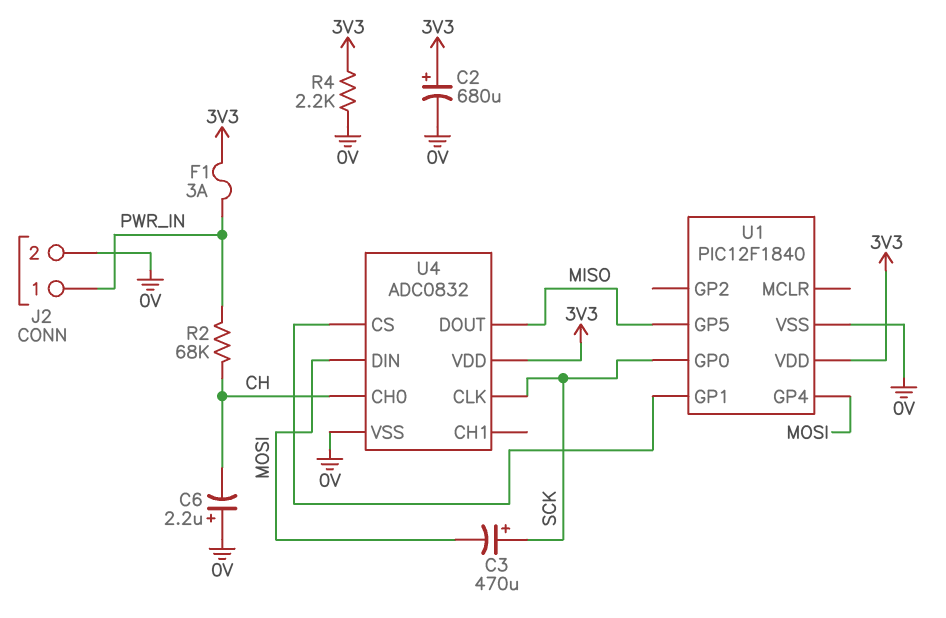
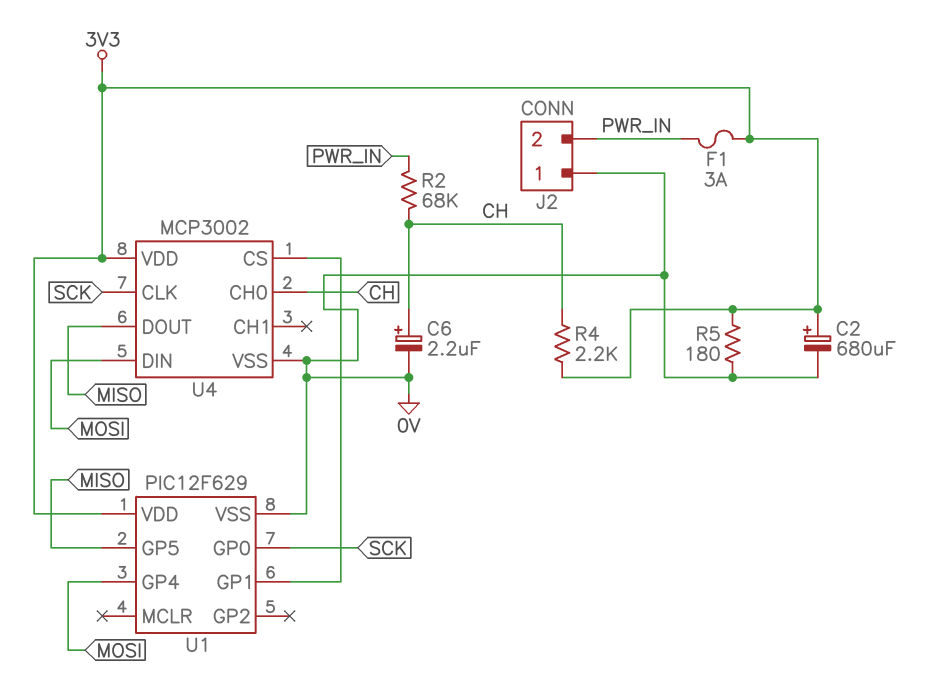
C3: 470uF (plus SCK, minus MOSI) -> none
C6: 2.2uF (plus 0V, minus CH) -> 2.2uF (plus CH, minus 0V)
J2 pin 1: PWR_IN -> 0V
J2 pin 2: 0V -> PWR_IN
R4: 2.2k (0V, 3V3) -> 2.2k (3V3, CH)
R5: none -> 180 (0V, 3V3)
U1: PIC12F1840 -> PIC12F629
U4: ADC0832 -> MCP3002

